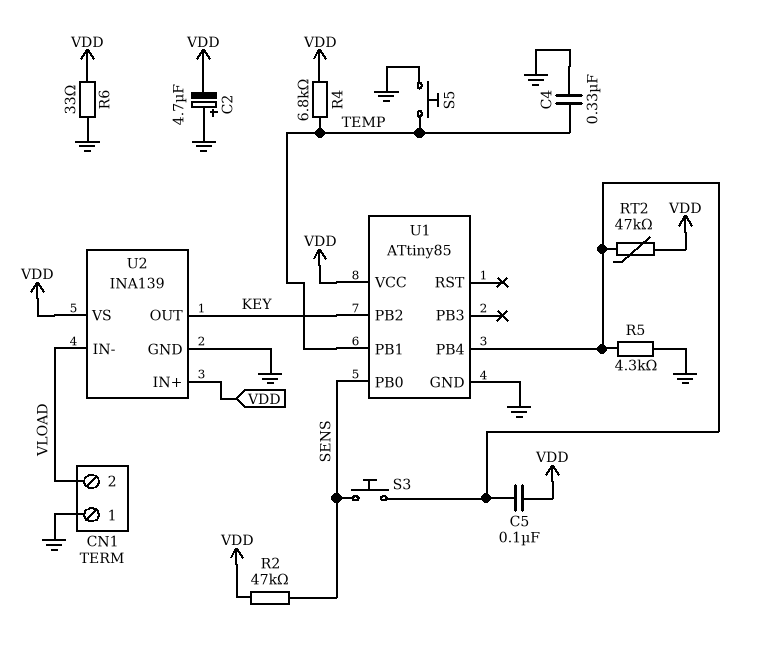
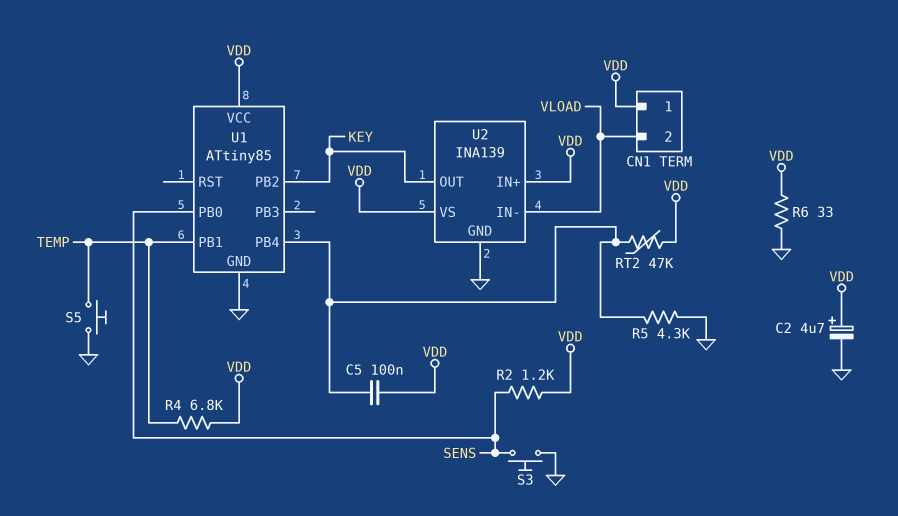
C2: 4.7uF (plus GND, minus VDD) -> 4.7uF (plus VDD, minus GND)
C4: 330nF (GND, TEMP) -> none
CN1 pin 1: GND -> VDD
R2: 47k (SENS, VDD) -> 1.2k (SENS, VDD)
S3: button (SENS, U1/PB4) -> button (GND, SENS)

